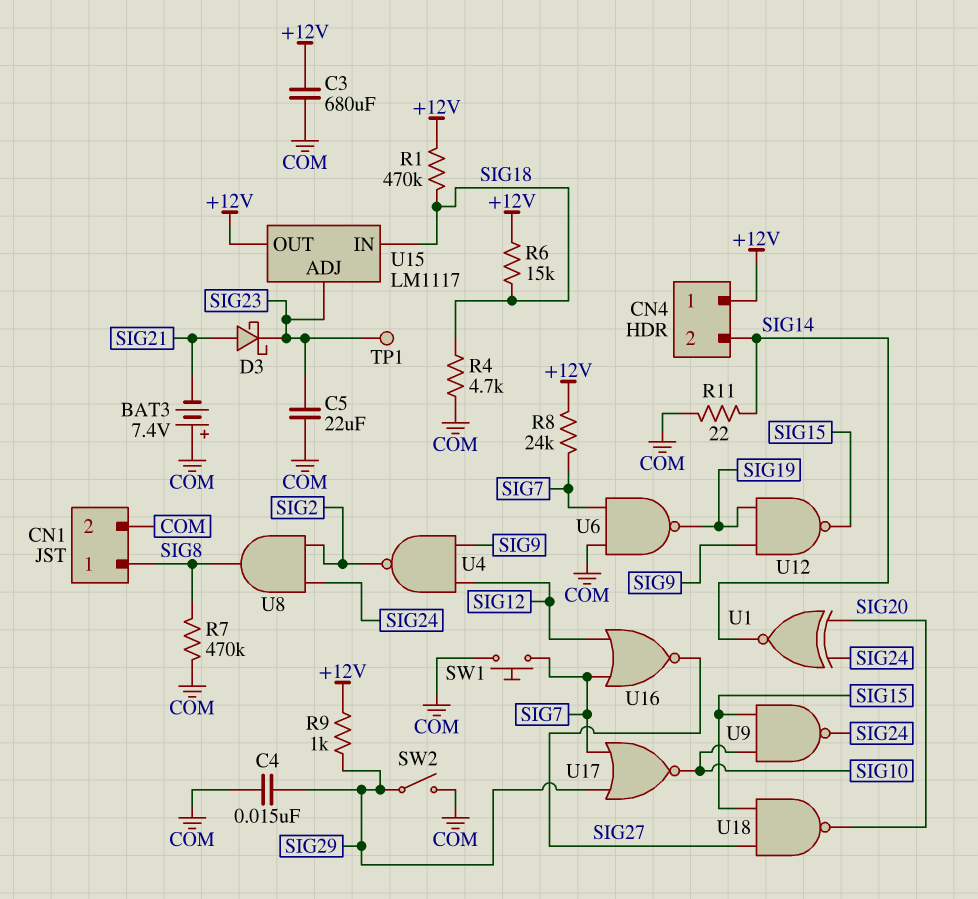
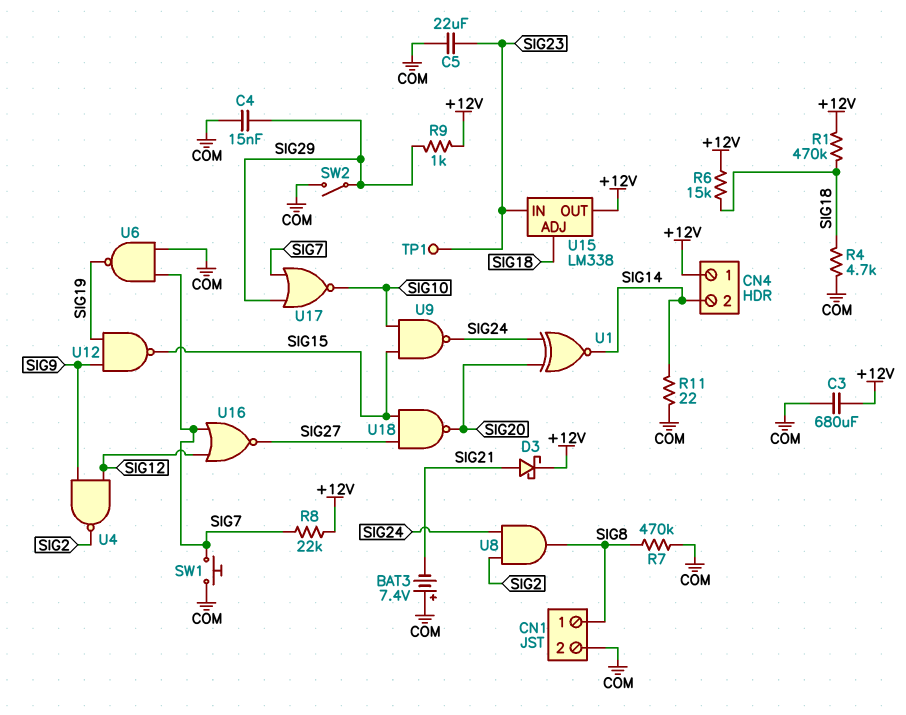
D3: schottky (A SIG21, K SIG23) -> schottky (A SIG21, K +12V)
R8: 24k (+12V, SIG7) -> 22k (+12V, SIG7)
U15: LM1117 -> LM338
U15 pin ADJ: SIG23 -> SIG18
U15 pin IN: SIG18 -> SIG23

